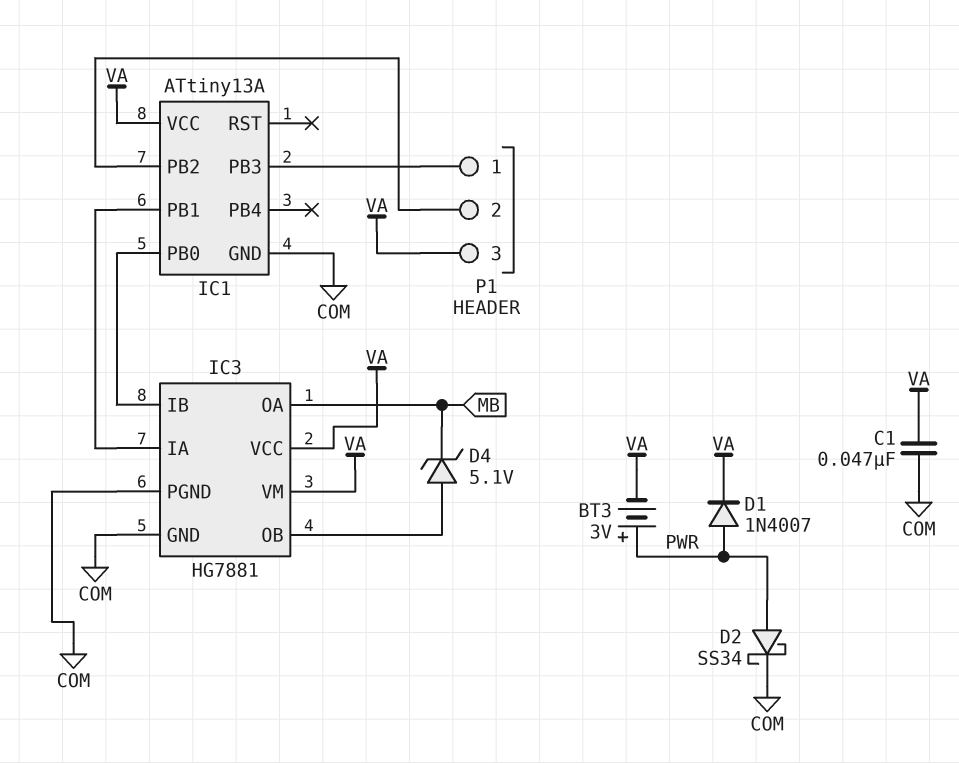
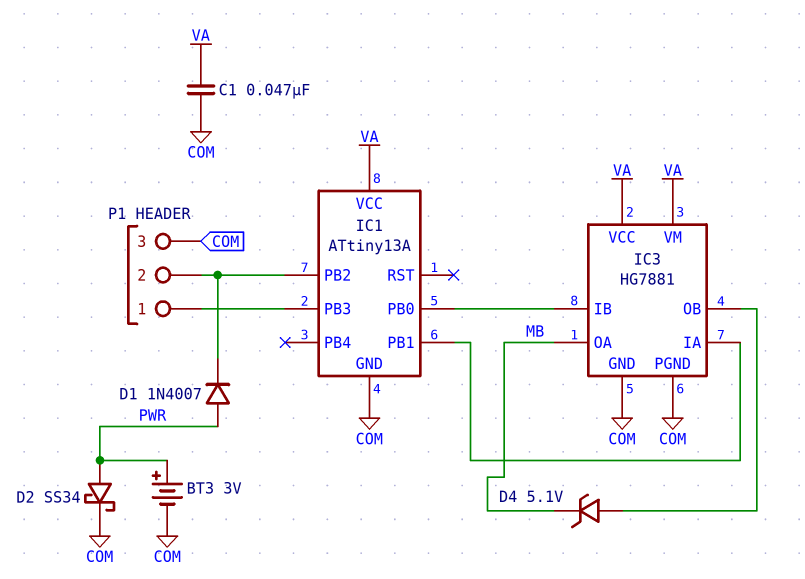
BT3: 3V (plus PWR, minus VA) -> 3V (plus PWR, minus COM)
D1: diode 1N4007 (A PWR, K VA) -> diode 1N4007 (A PWR, K IC1/PB2)
P1 pin 3: VA -> COM

